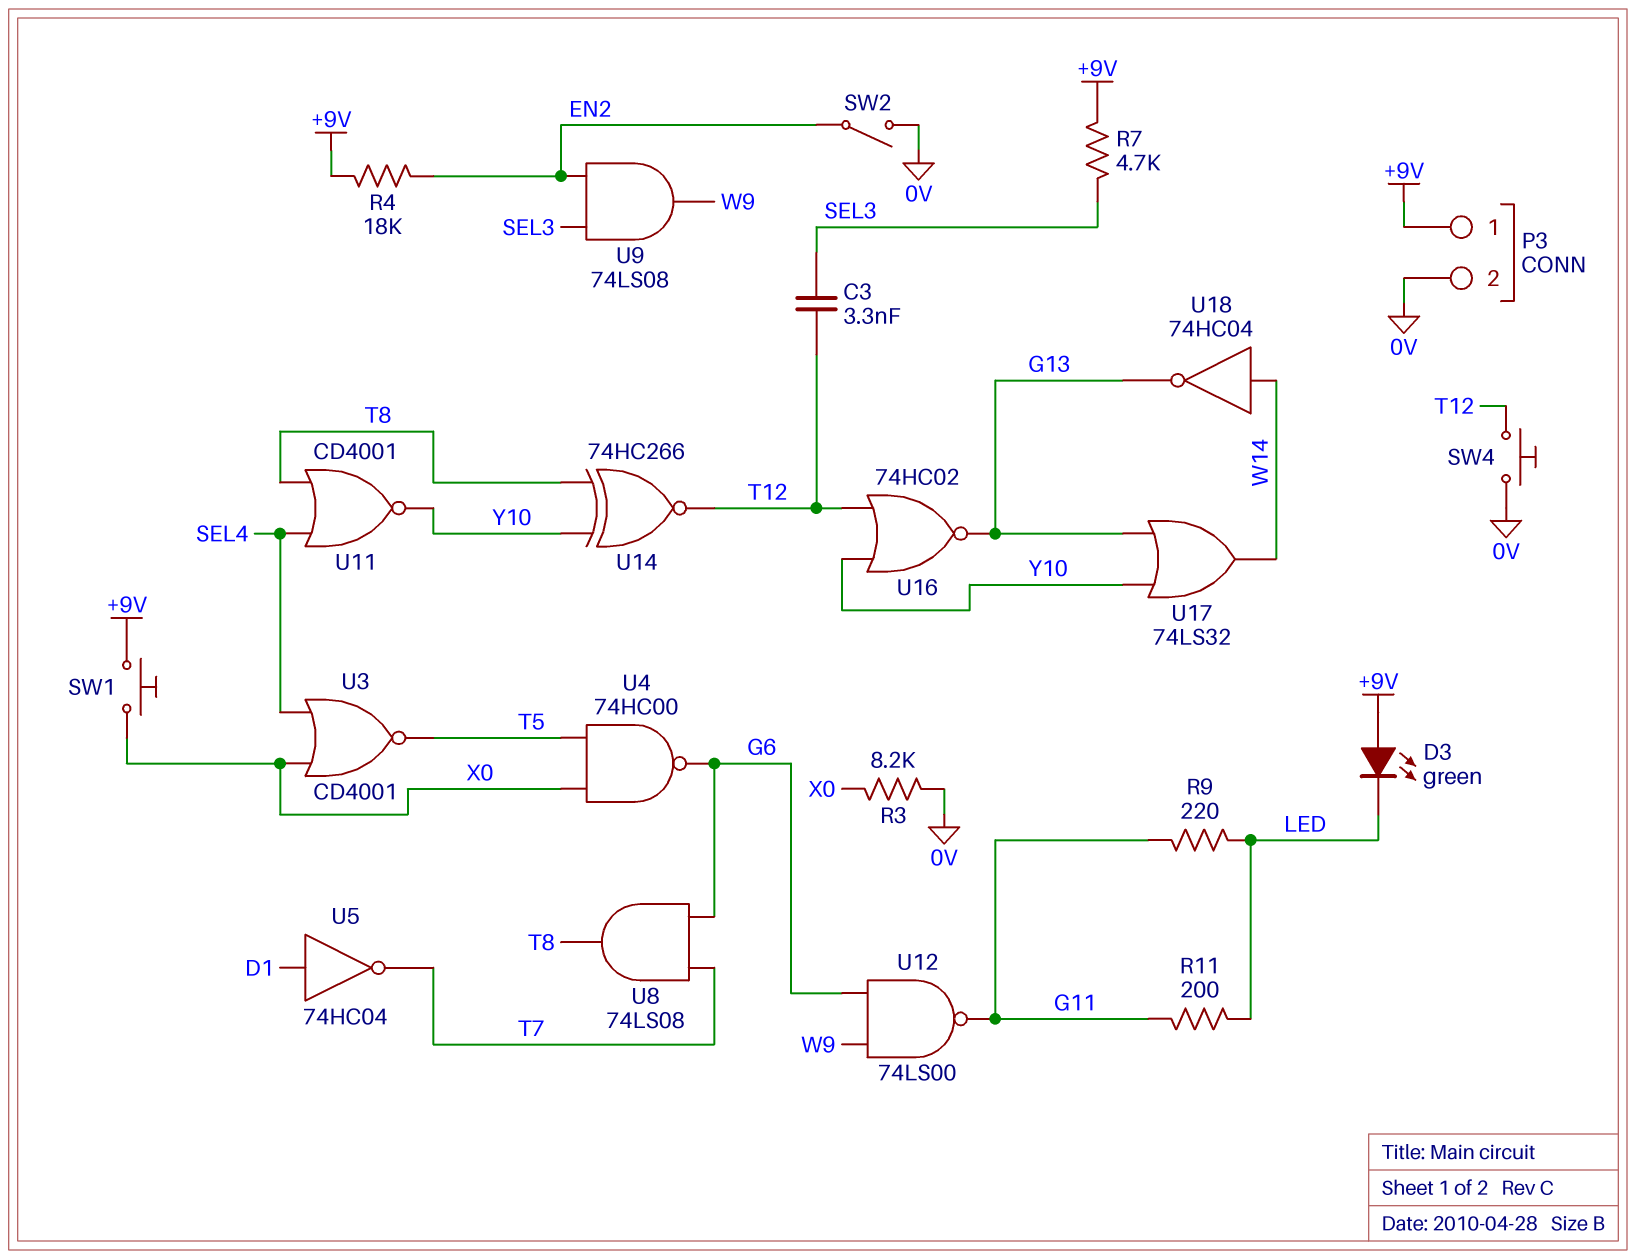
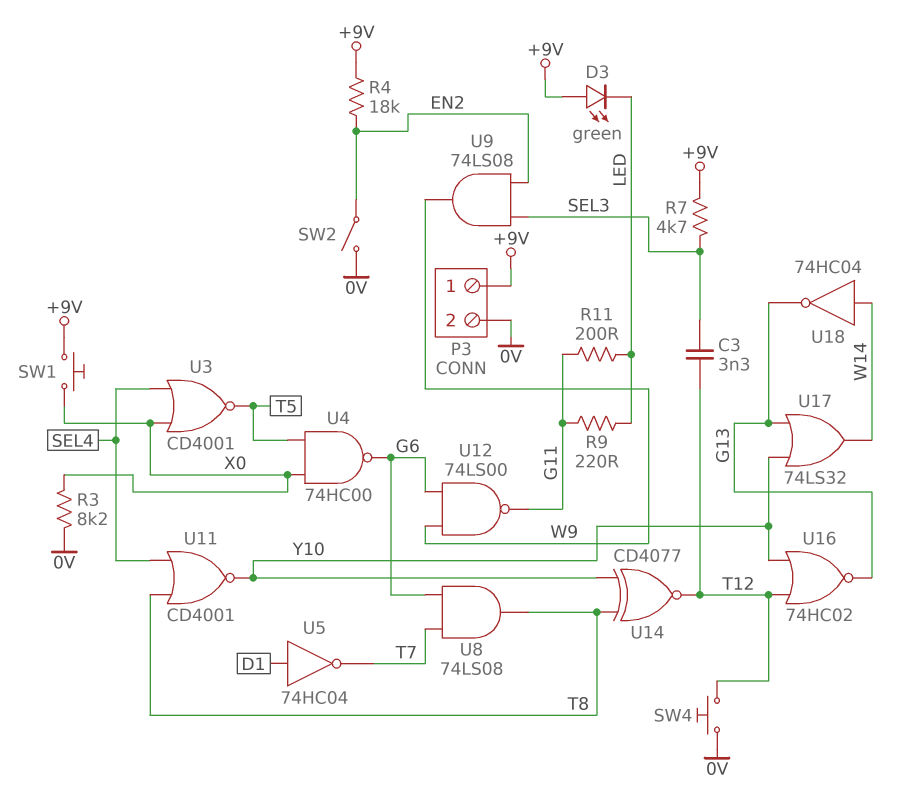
U14: XNOR 74HC266 (in T8, in Y10, out T12) -> XNOR CD4077 (in T8, in Y10, out T12)

